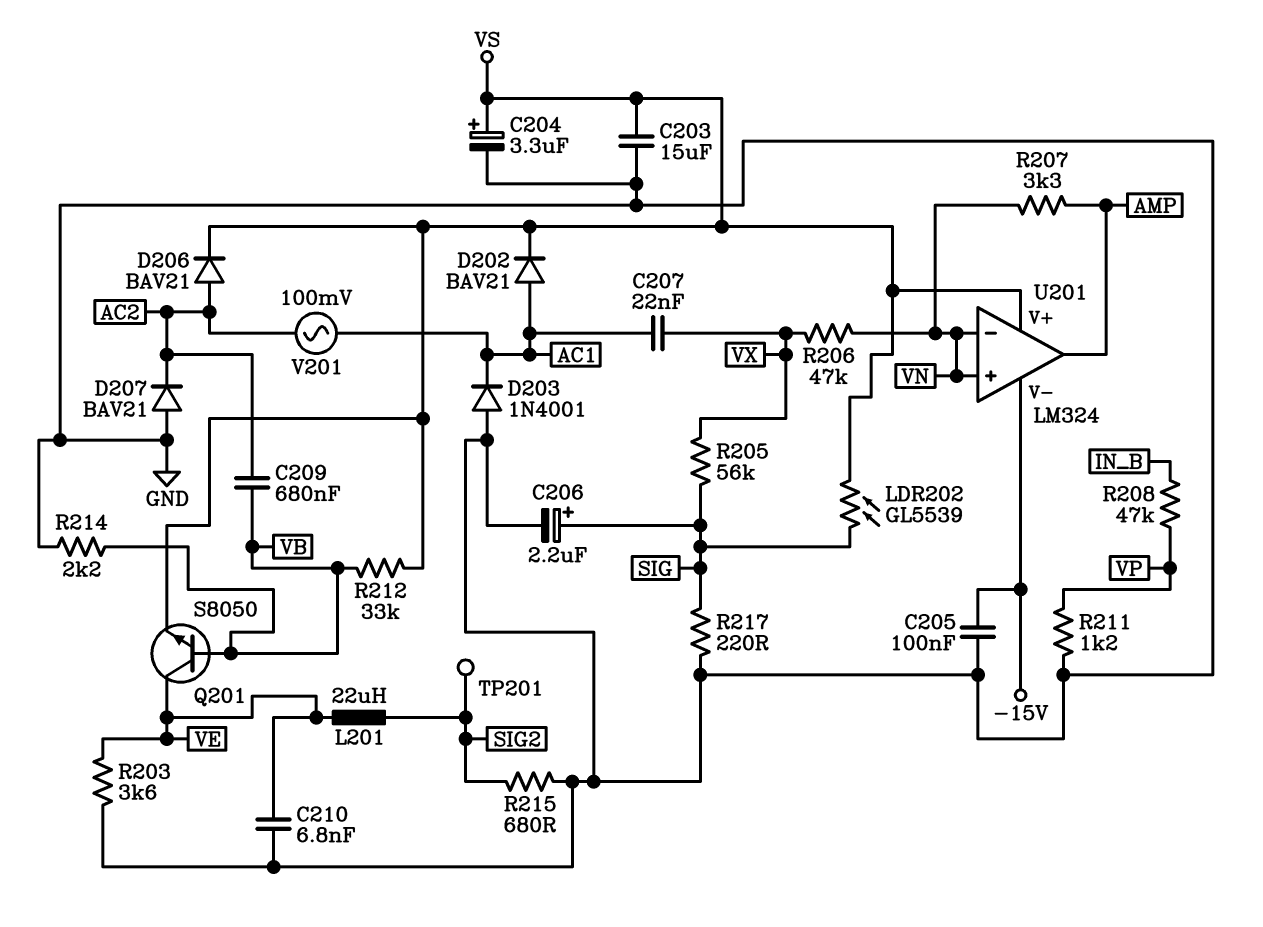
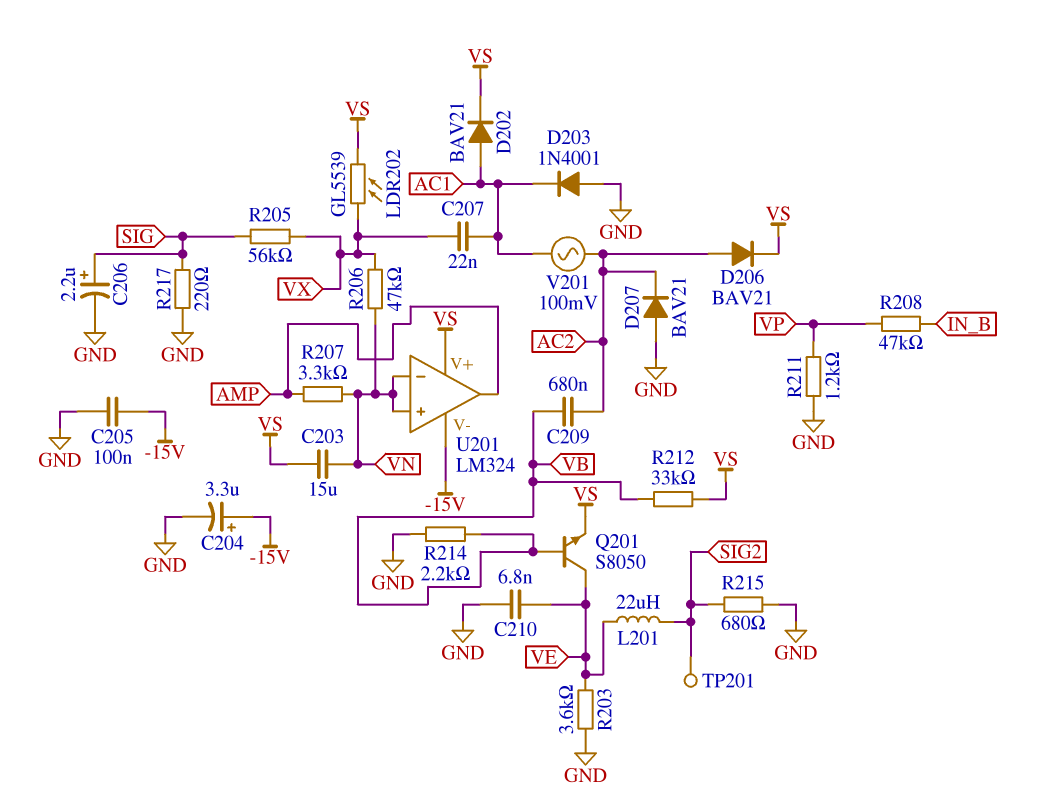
C203: 15uF (GND, VS) -> 15uF (VN, VS)
C204: 3.3uF (plus VS, minus GND) -> 3.3uF (plus -15V, minus GND)
LDR202: GL5539 (SIG, VS) -> GL5539 (VS, VX)

